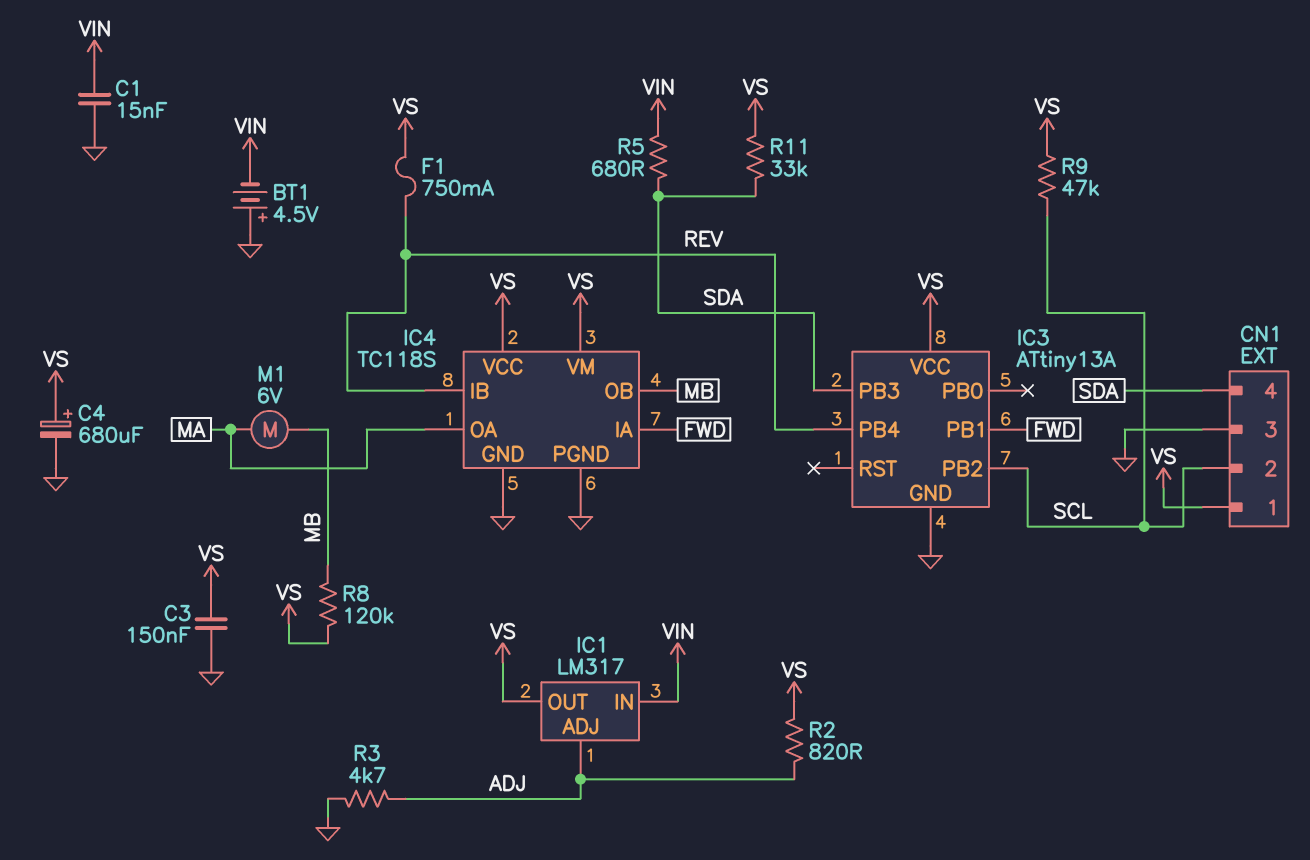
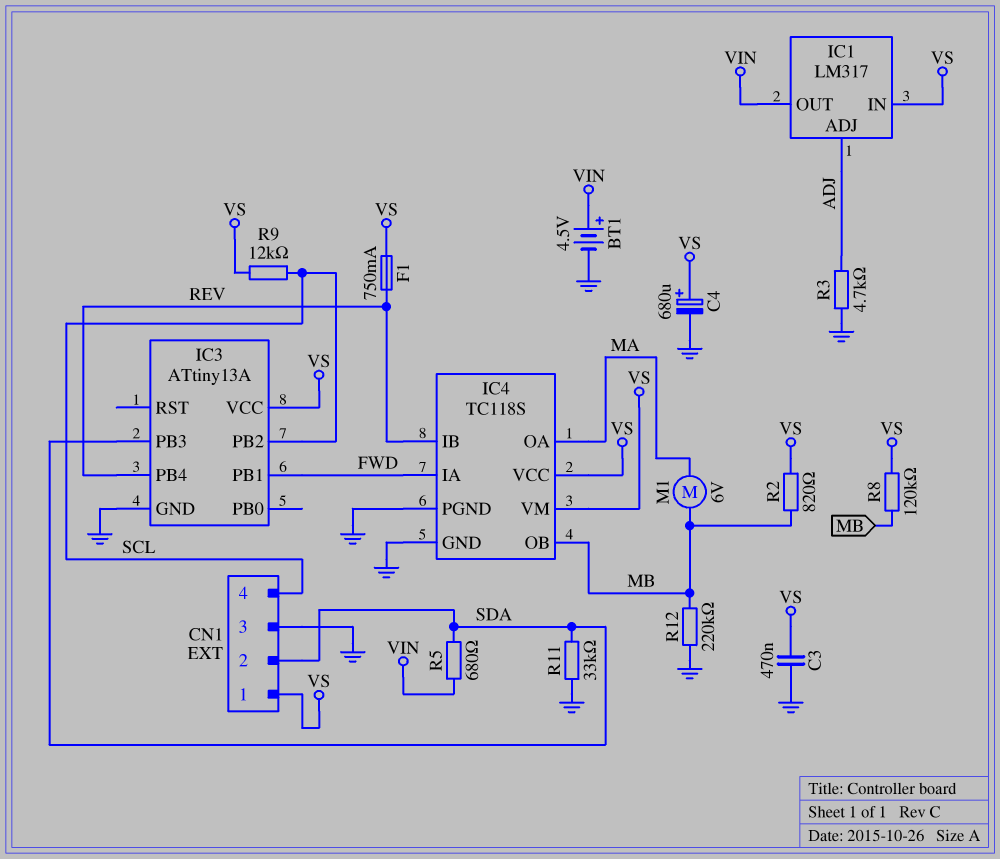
BT1: 4.5V (plus GND, minus VIN) -> 4.5V (plus VIN, minus GND)
C1: 15nF (GND, VIN) -> none
C3: 150nF (GND, VS) -> 470nF (GND, VS)
CN1 pin 2: SCL -> SDA
CN1 pin 4: SDA -> SCL
IC1 pin IN: VIN -> VS
IC1 pin OUT: VS -> VIN
R2: 820 (ADJ, VS) -> 820 (MB, VS)
R9: 47k (SCL, VS) -> 12k (SCL, VS)
R11: 33k (SDA, VS) -> 33k (GND, SDA)
R12: none -> 220k (GND, MB)

